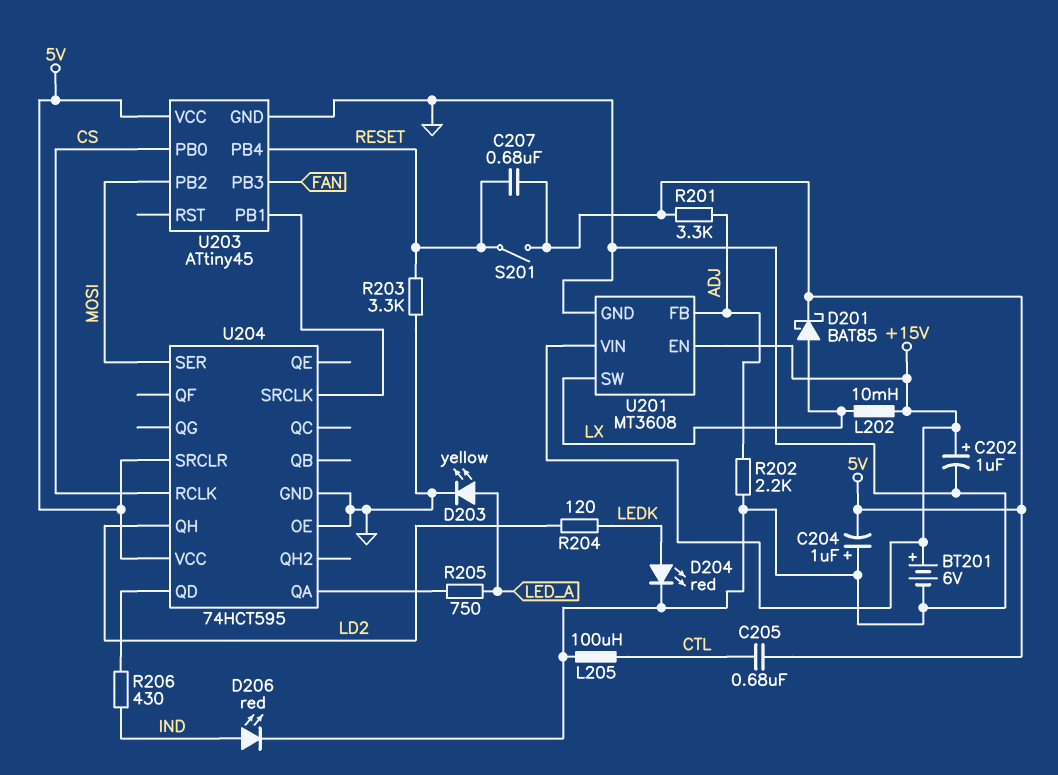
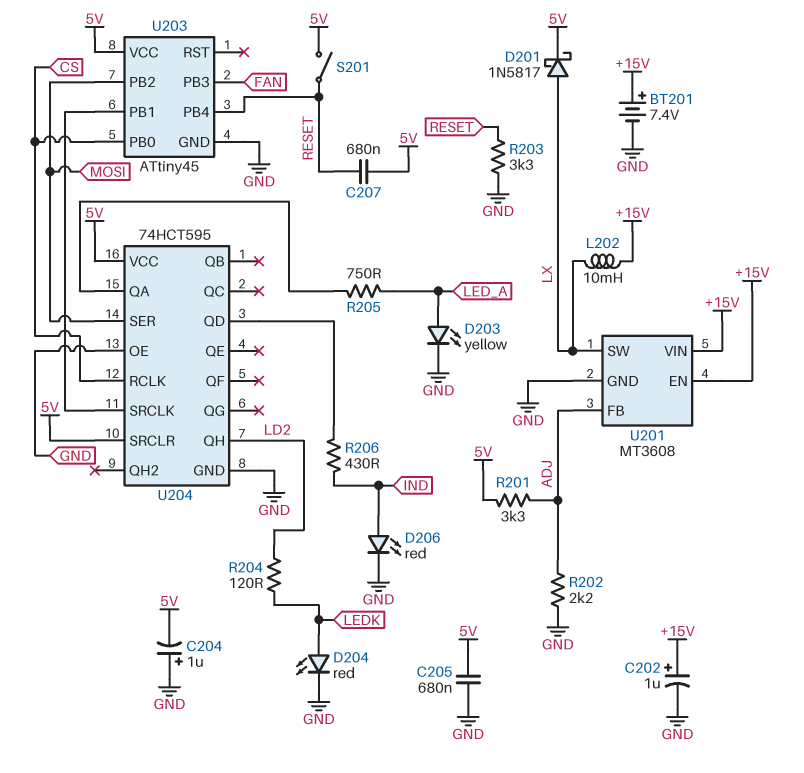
BT201: 6V (plus +15V, minus GND) -> 7.4V (plus +15V, minus GND)
C205: 680nF (5V, CTL) -> 680nF (5V, GND)
D201: schottky BAT85 (A LX, K 5V) -> schottky 1N5817 (A LX, K 5V)
L205: 100uH (CTL, GND) -> none

